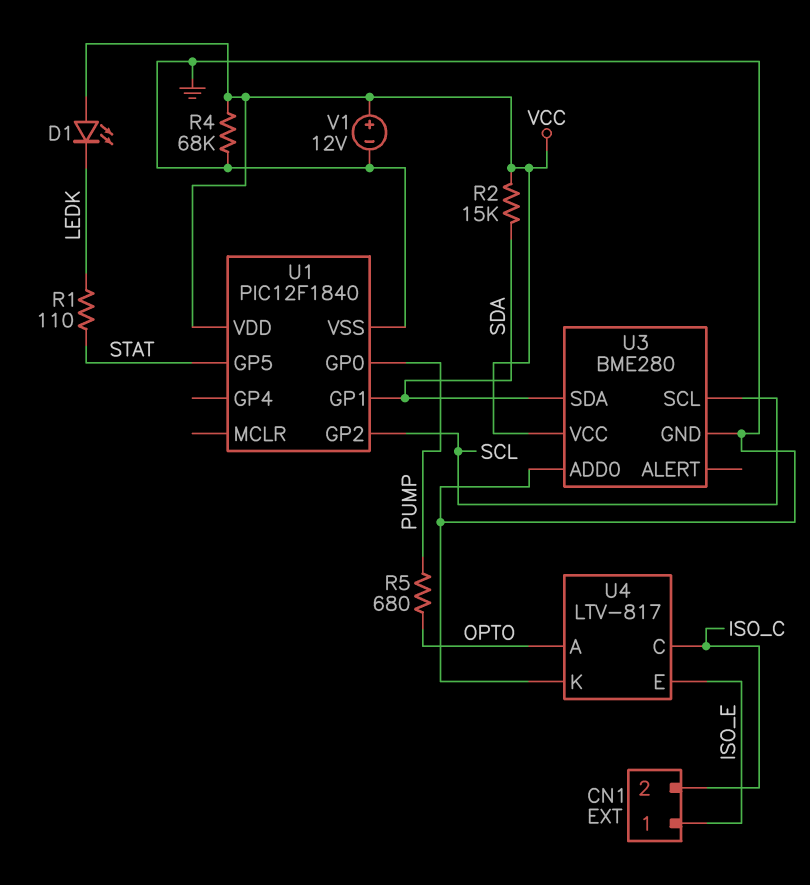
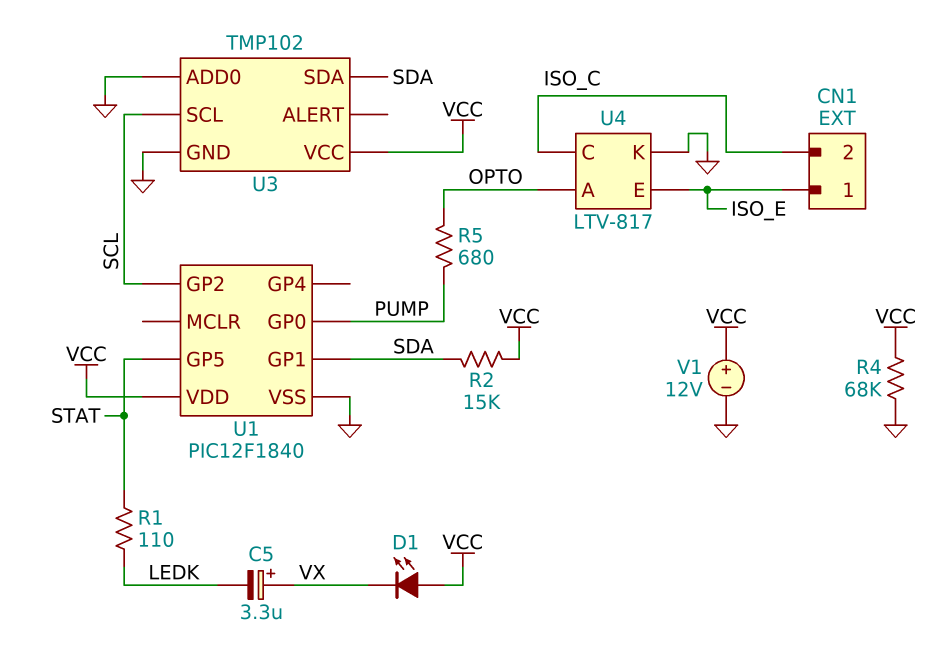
C5: none -> 3.3uF (plus VX, minus LEDK)
D1: LED (A VCC, K LEDK) -> LED (A VCC, K VX)
U3: BME280 -> TMP102

